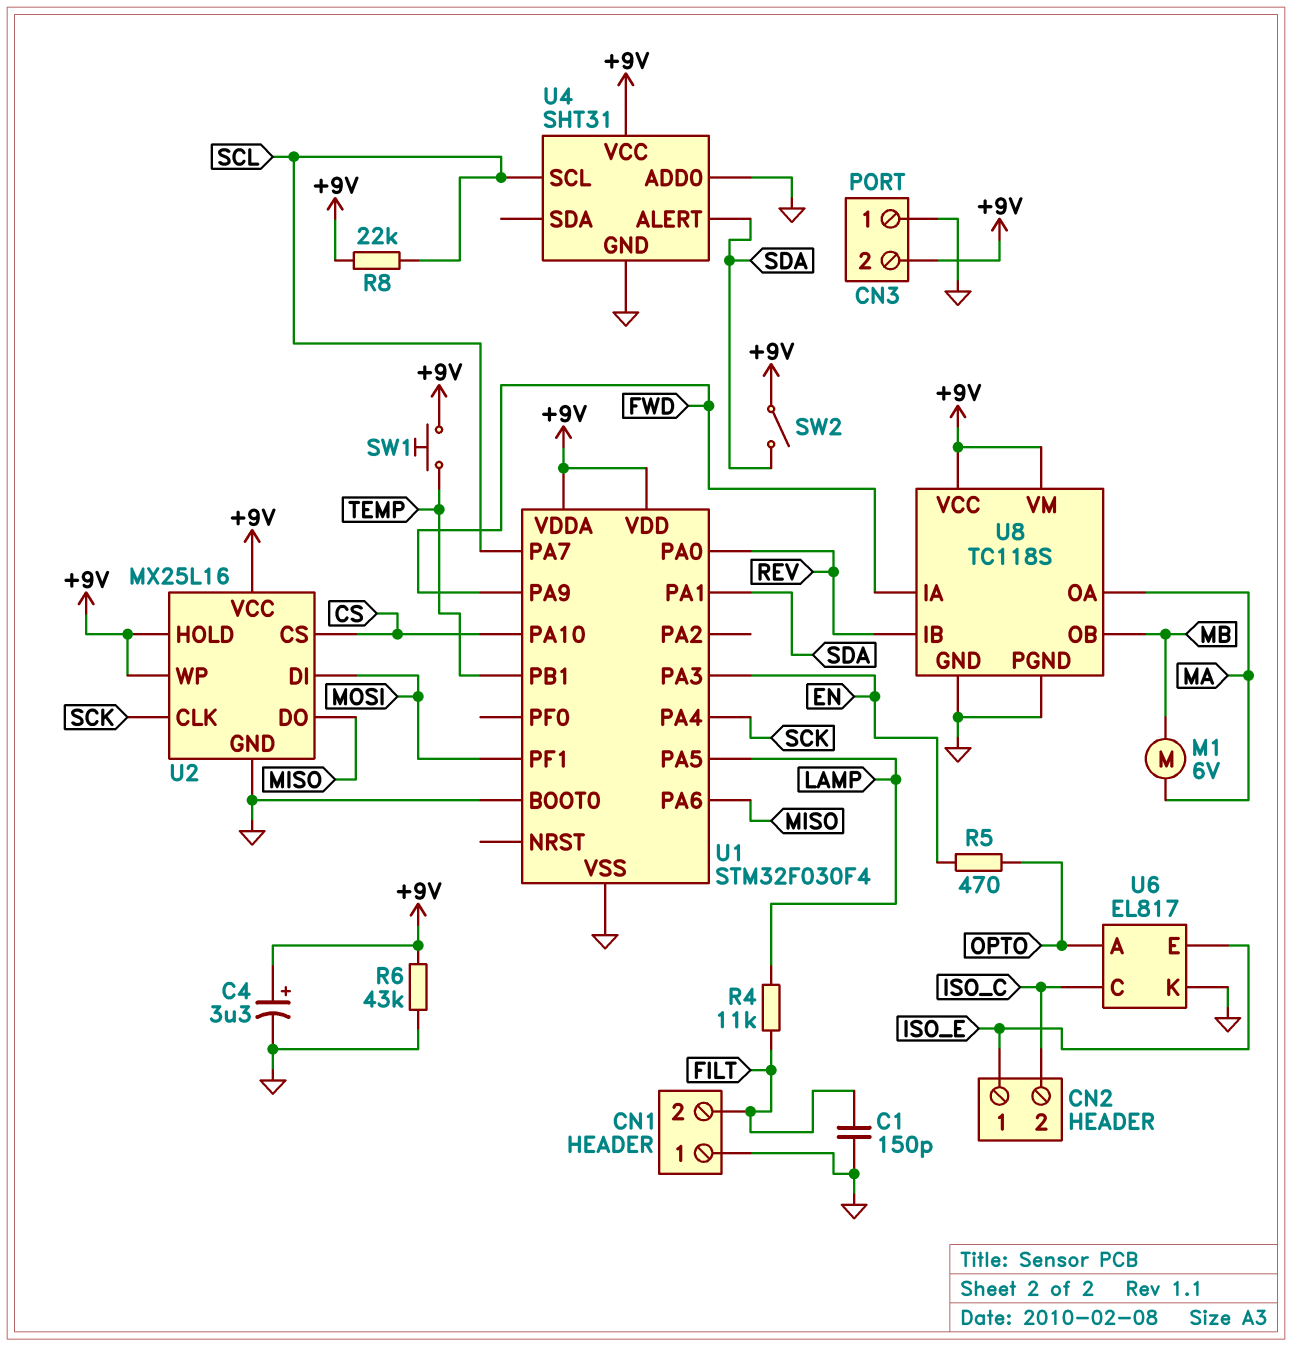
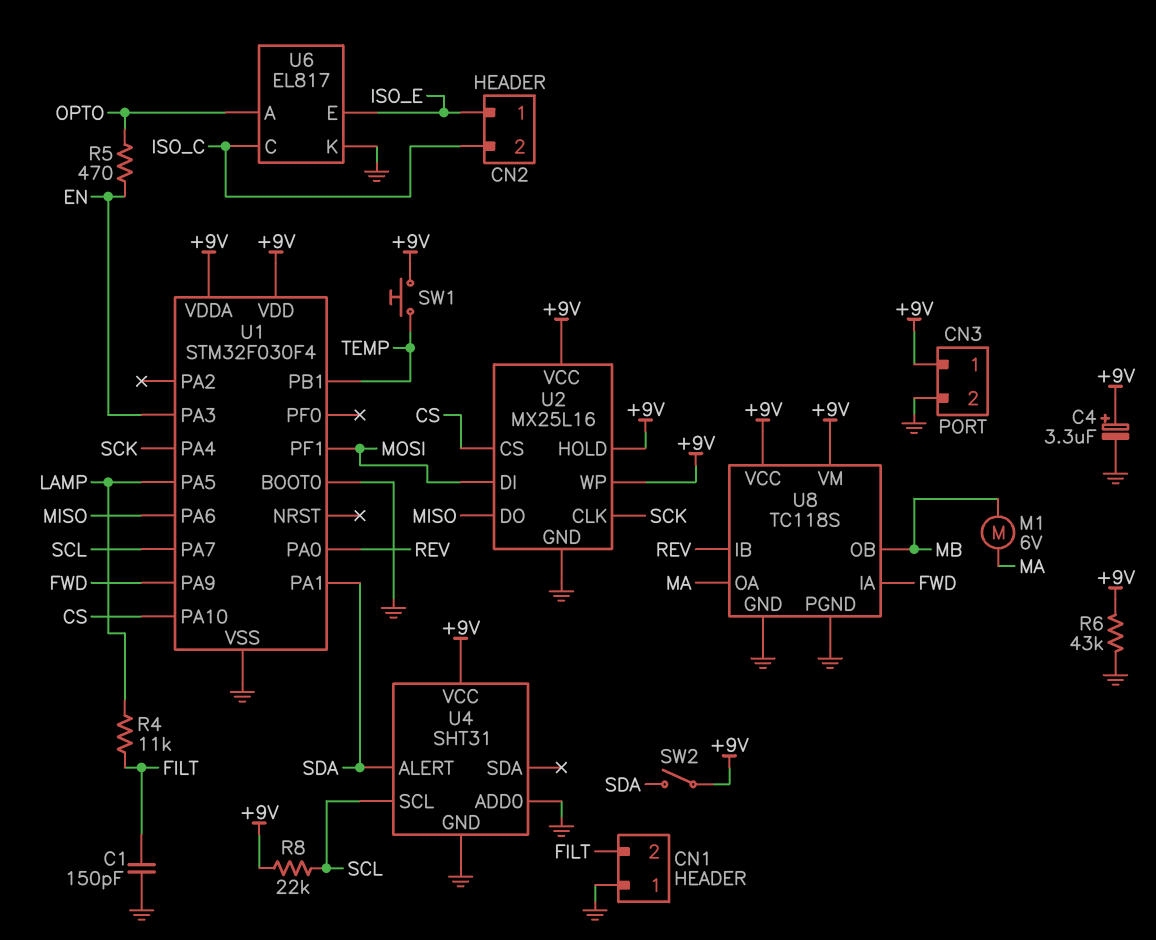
CN3 pin 1: GND -> +9V
CN3 pin 2: +9V -> GND

